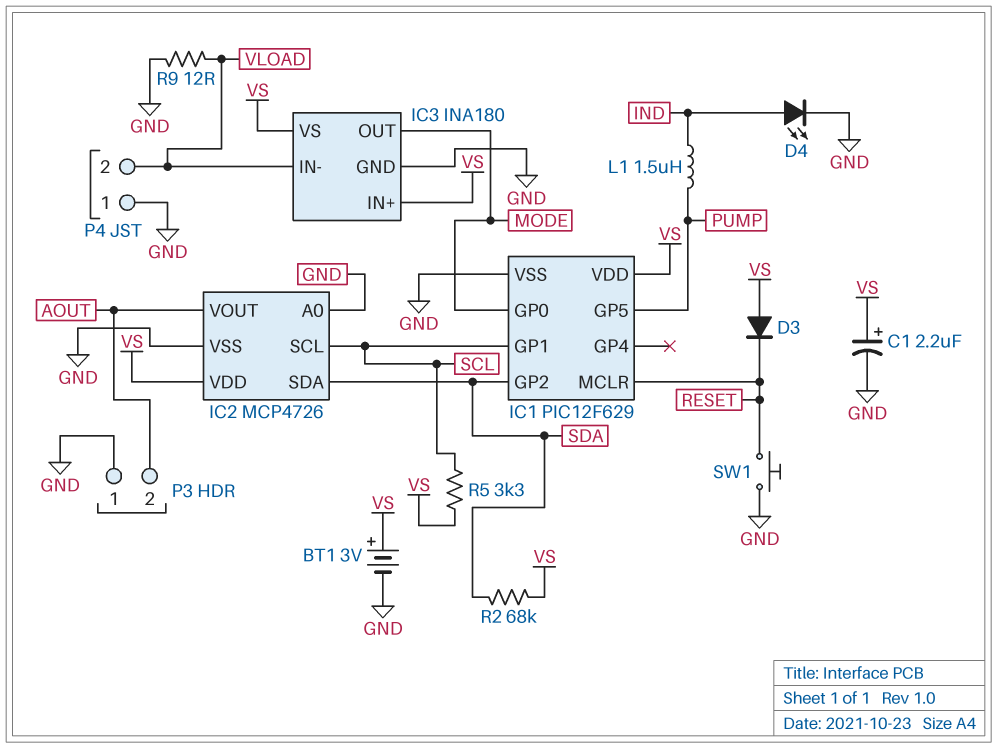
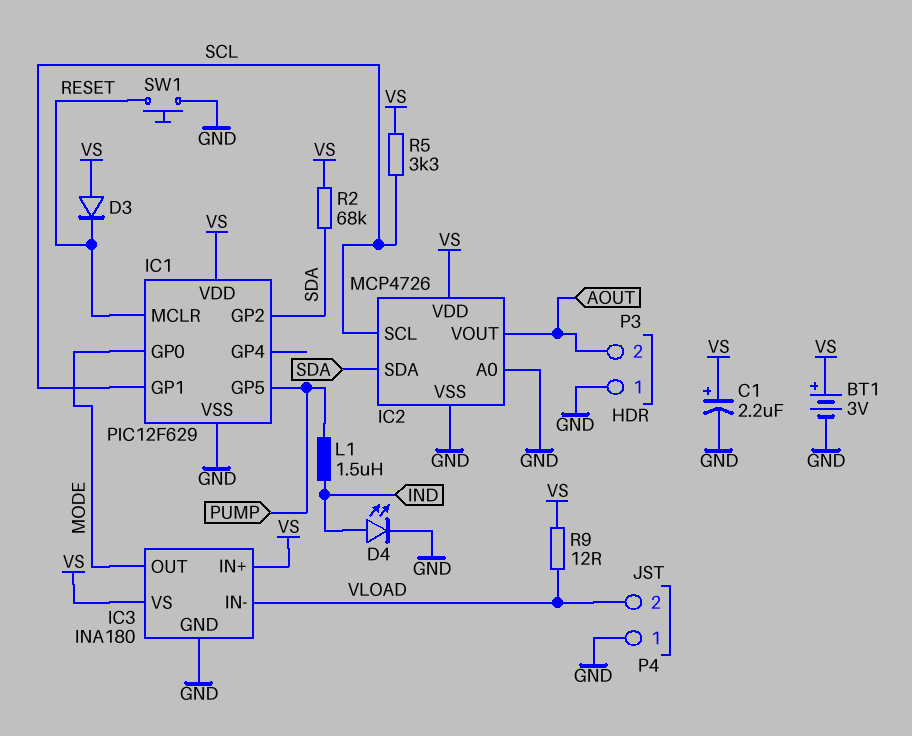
R9: 12 (GND, VLOAD) -> 12 (VLOAD, VS)

